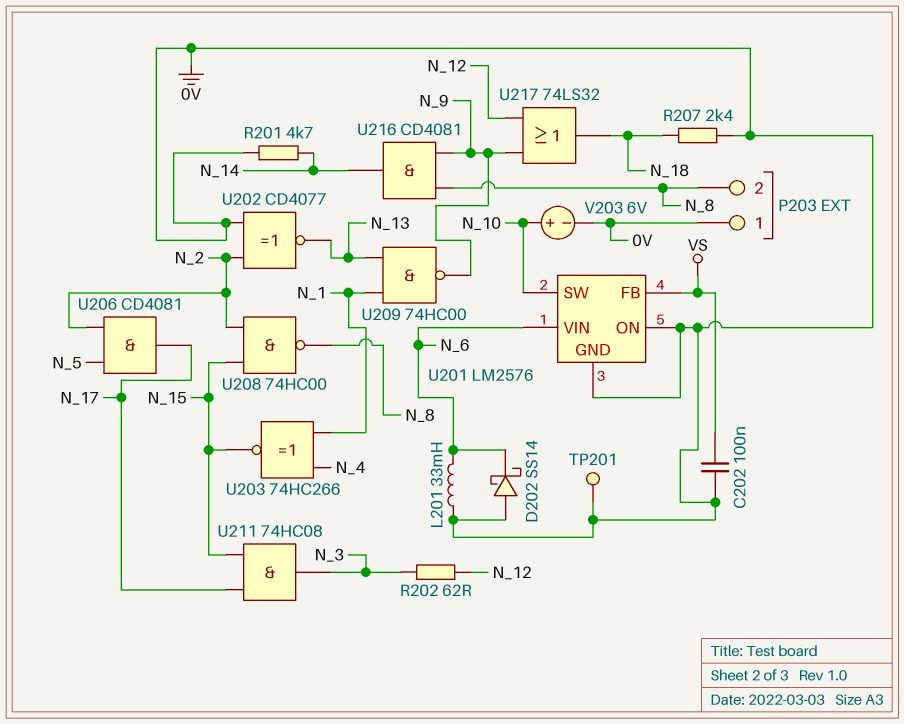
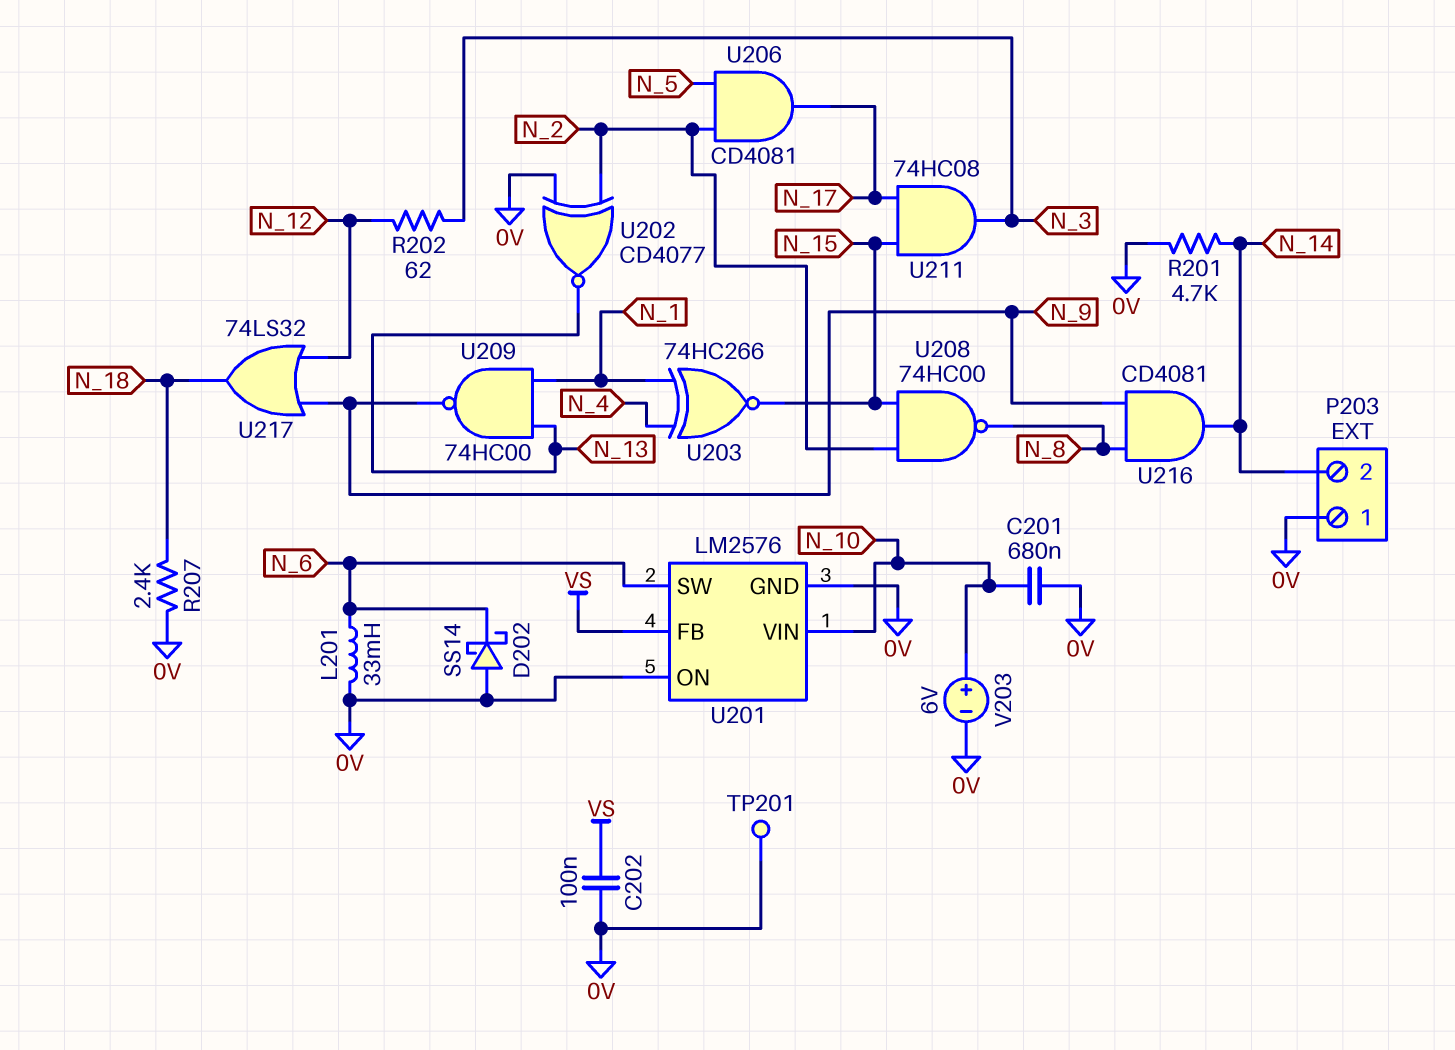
C201: none -> 680nF (0V, N_10)
P203 pin 2: N_8 -> N_14
U201 pin SW: N_10 -> N_6
U201 pin VIN: N_6 -> N_10

